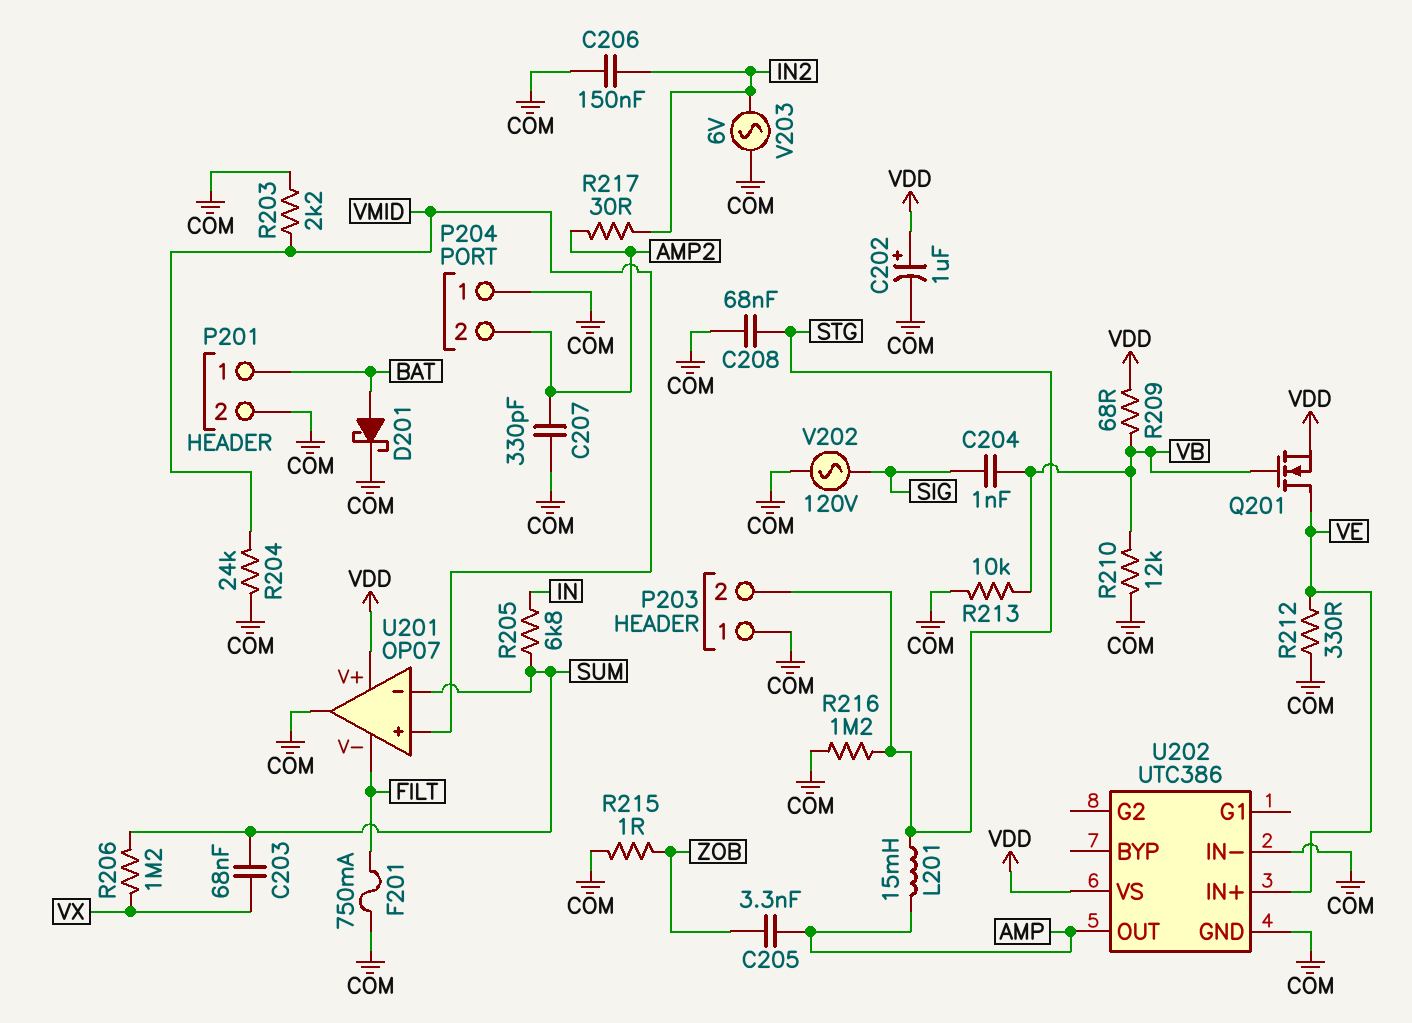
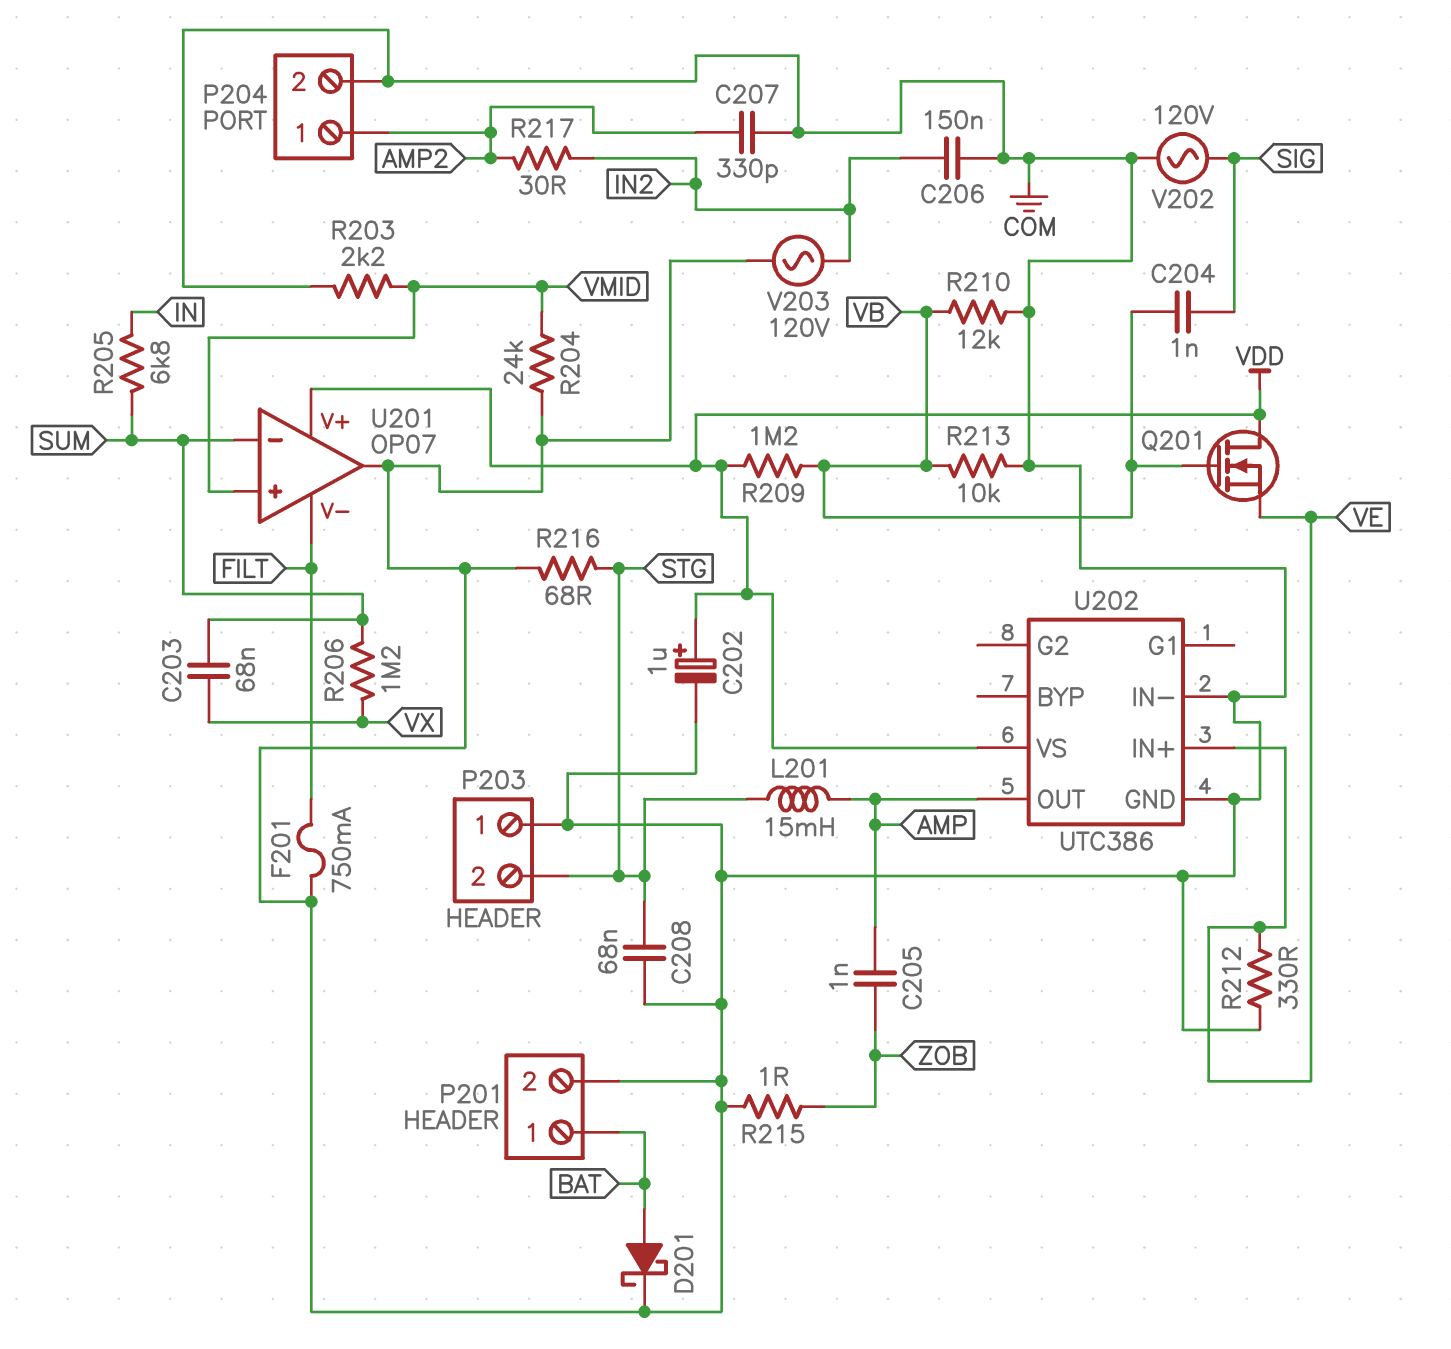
C205: 3.3nF (AMP, ZOB) -> 1nF (AMP, ZOB)
P204 pin 1: COM -> AMP2
P204 pin 2: AMP2 -> COM
Q201: NMOS (G VB, D VE, S VDD) -> NMOS (G VB, D VDD, S VE)
R209: 68 (VB, VDD) -> 1.2M (VB, VDD)
R216: 1.2M (COM, STG) -> 68 (COM, STG)
V203: AC 6V (COM, IN2) -> AC 120V (COM, IN2)

